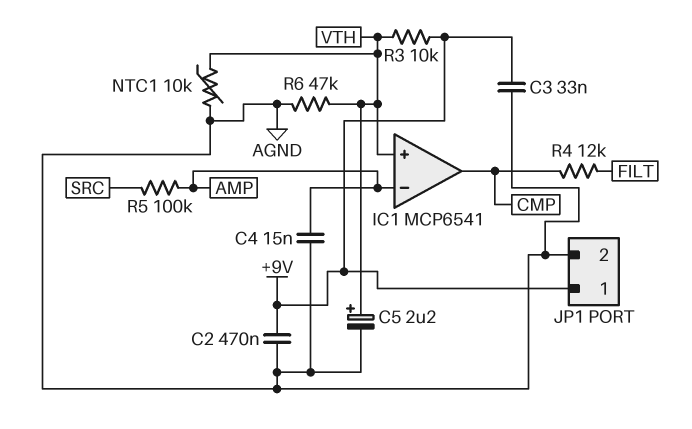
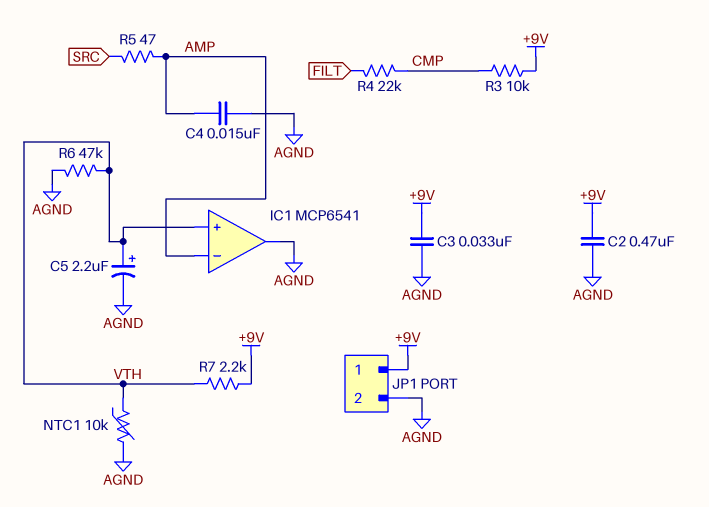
IC1 pin out: CMP -> AGND
R3: 10k (+9V, VTH) -> 10k (+9V, CMP)
R4: 12k (CMP, FILT) -> 22k (CMP, FILT)
R5: 100k (AMP, SRC) -> 47 (AMP, SRC)
R7: none -> 2.2k (+9V, VTH)

